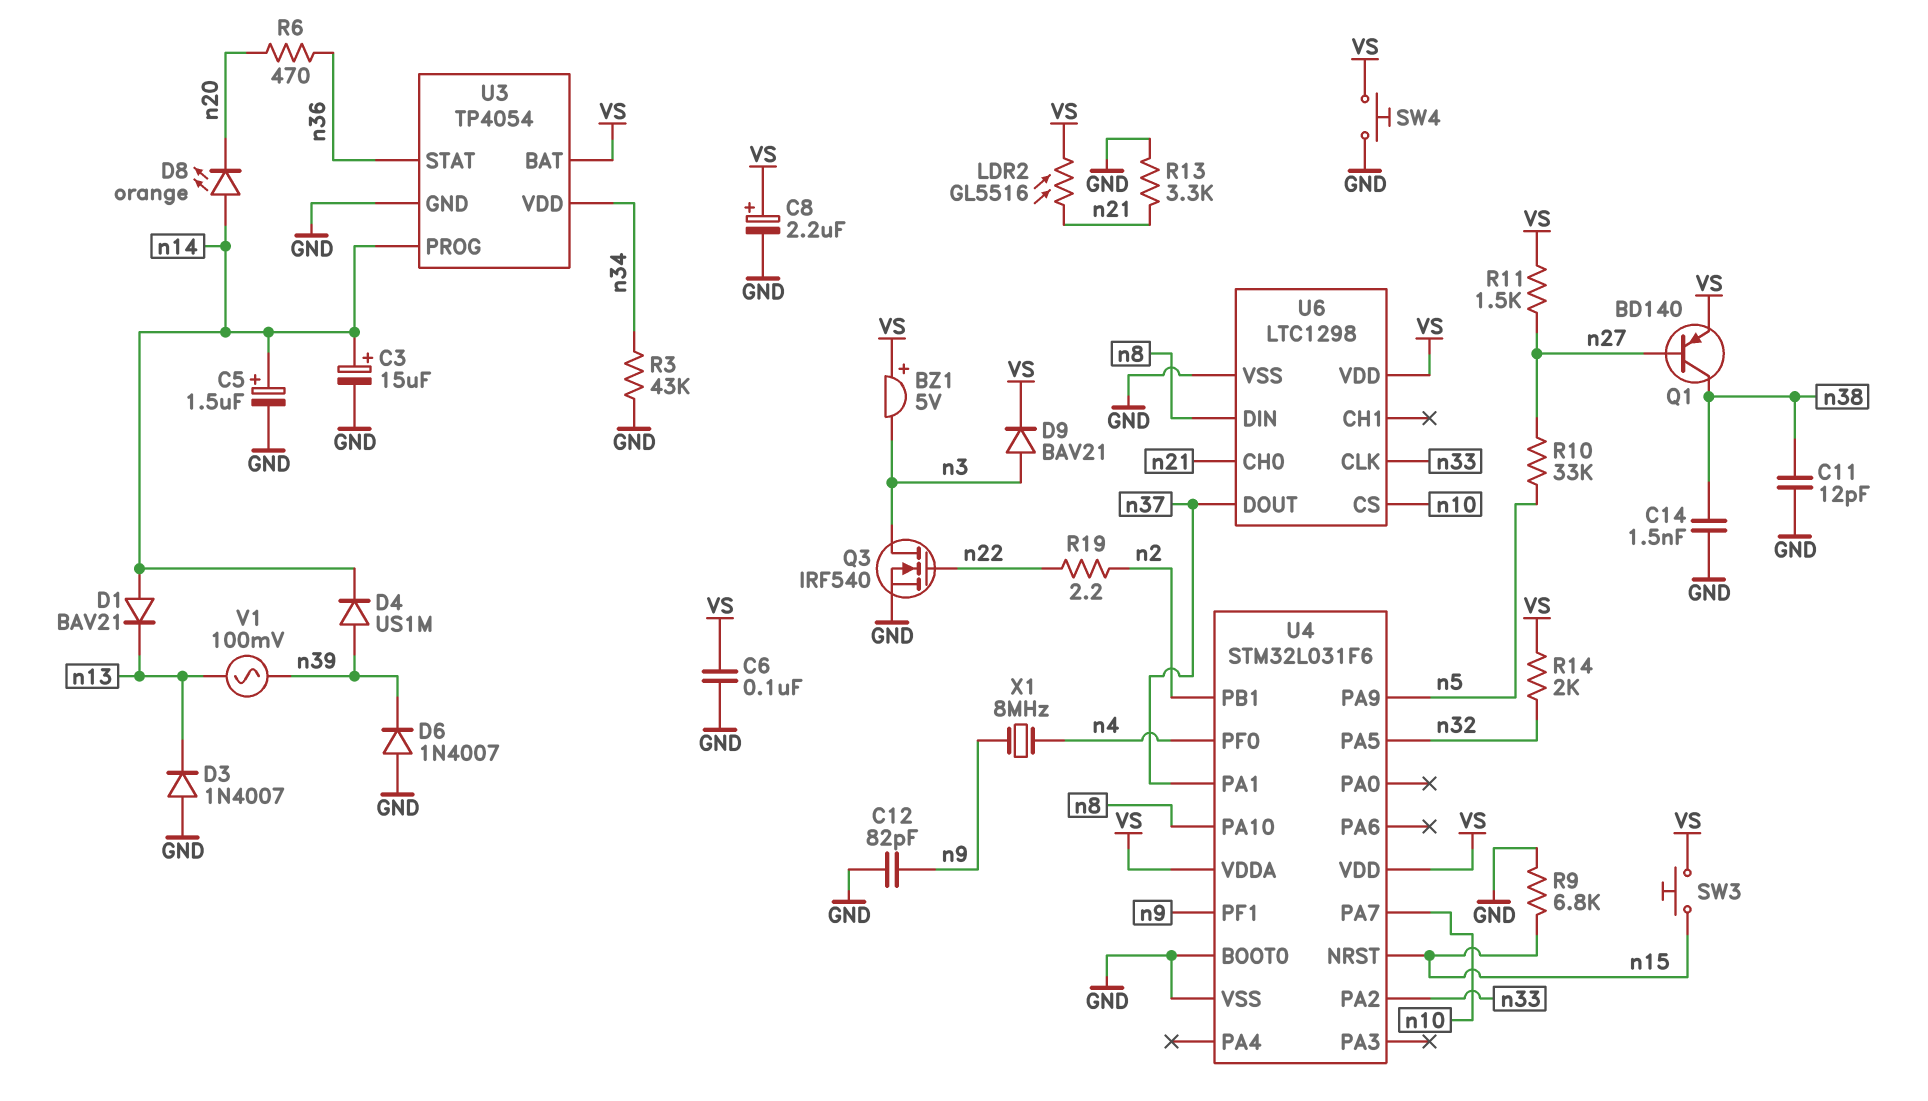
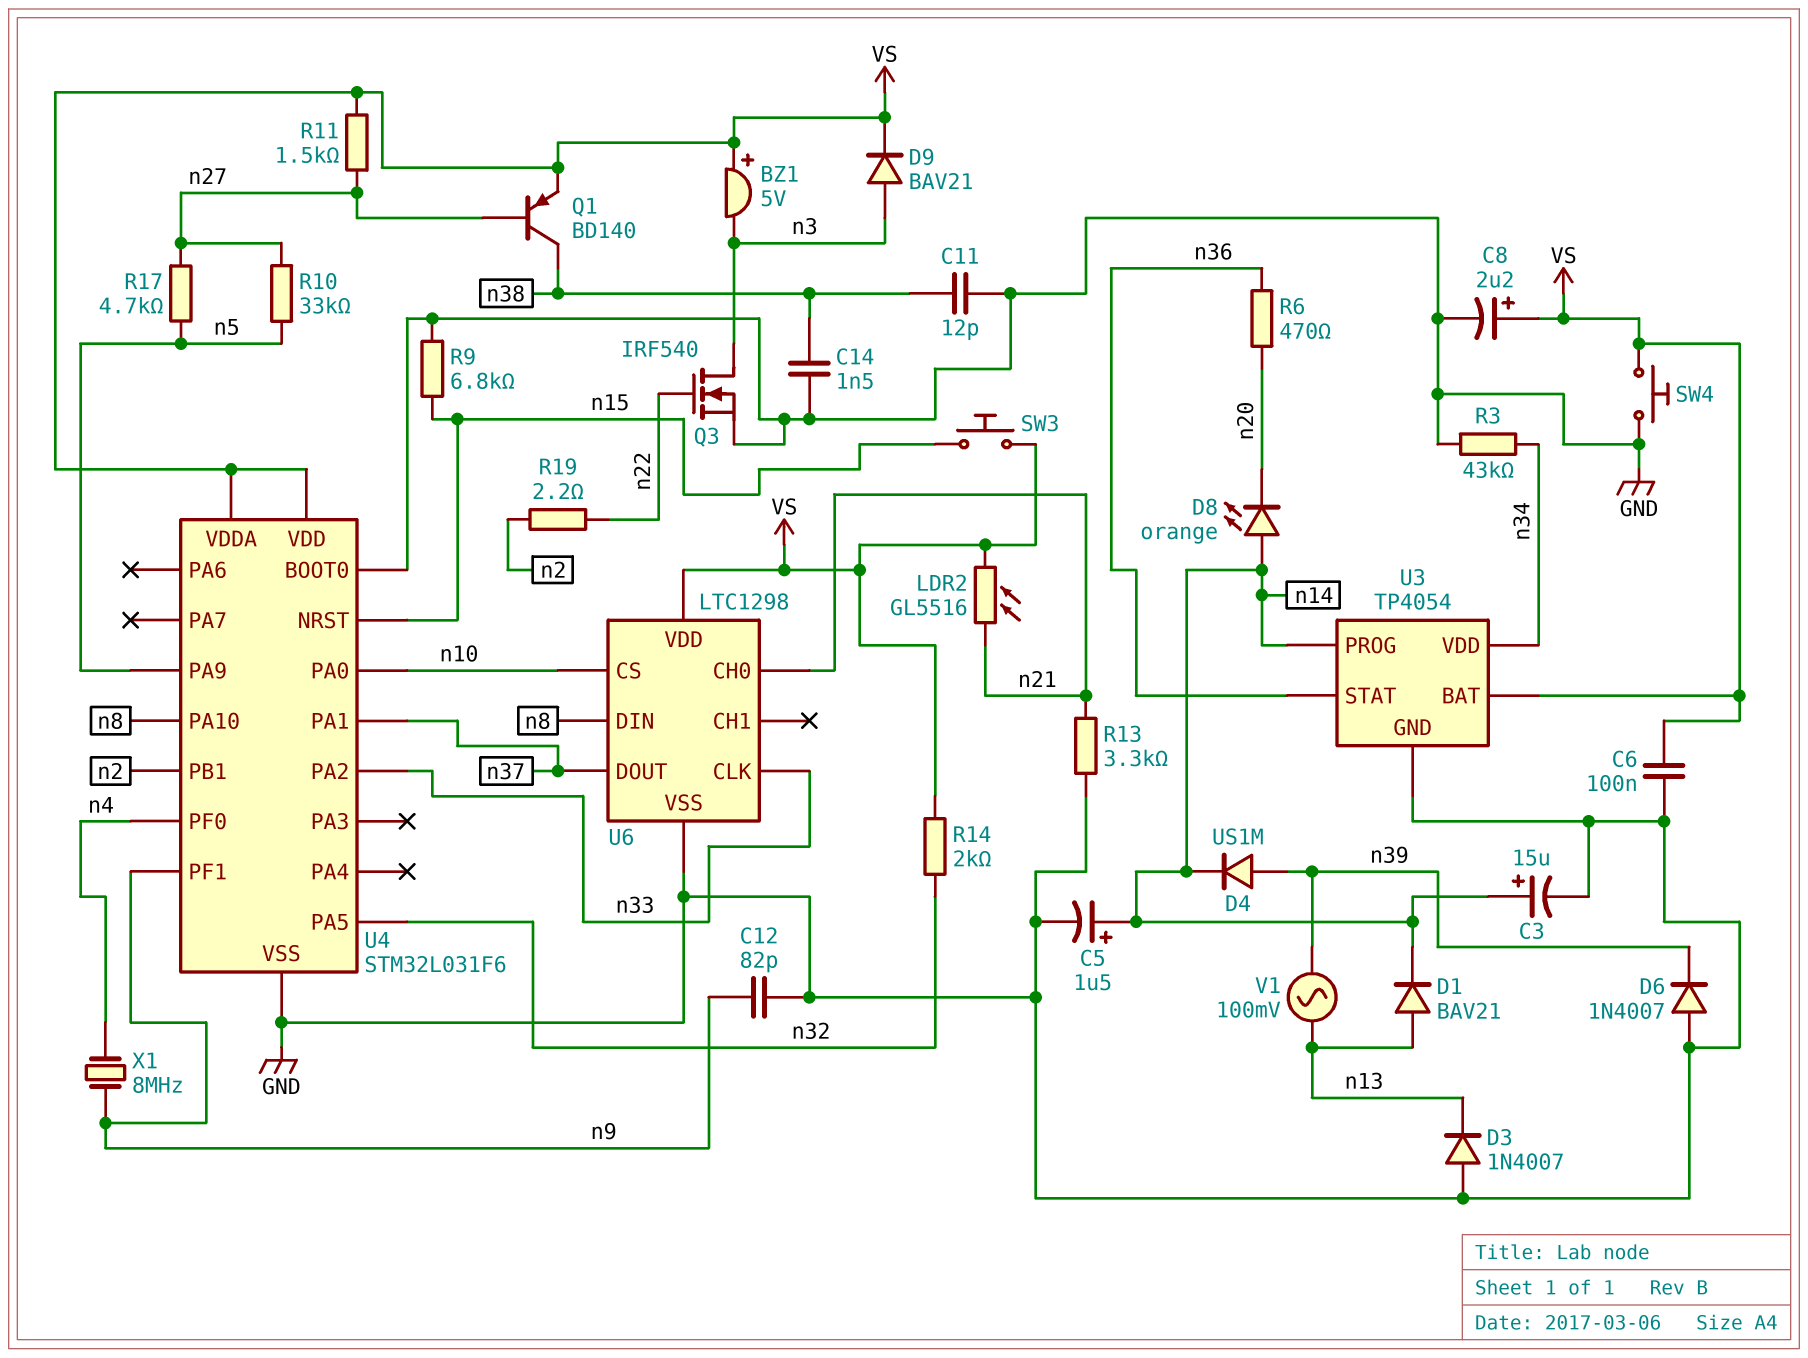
D1: diode BAV21 (A n14, K n13) -> diode BAV21 (A n13, K n14)
R17: none -> 4.7k (n5, n27)
U4 pin PA0: none -> n10
U4 pin PA7: n10 -> none

